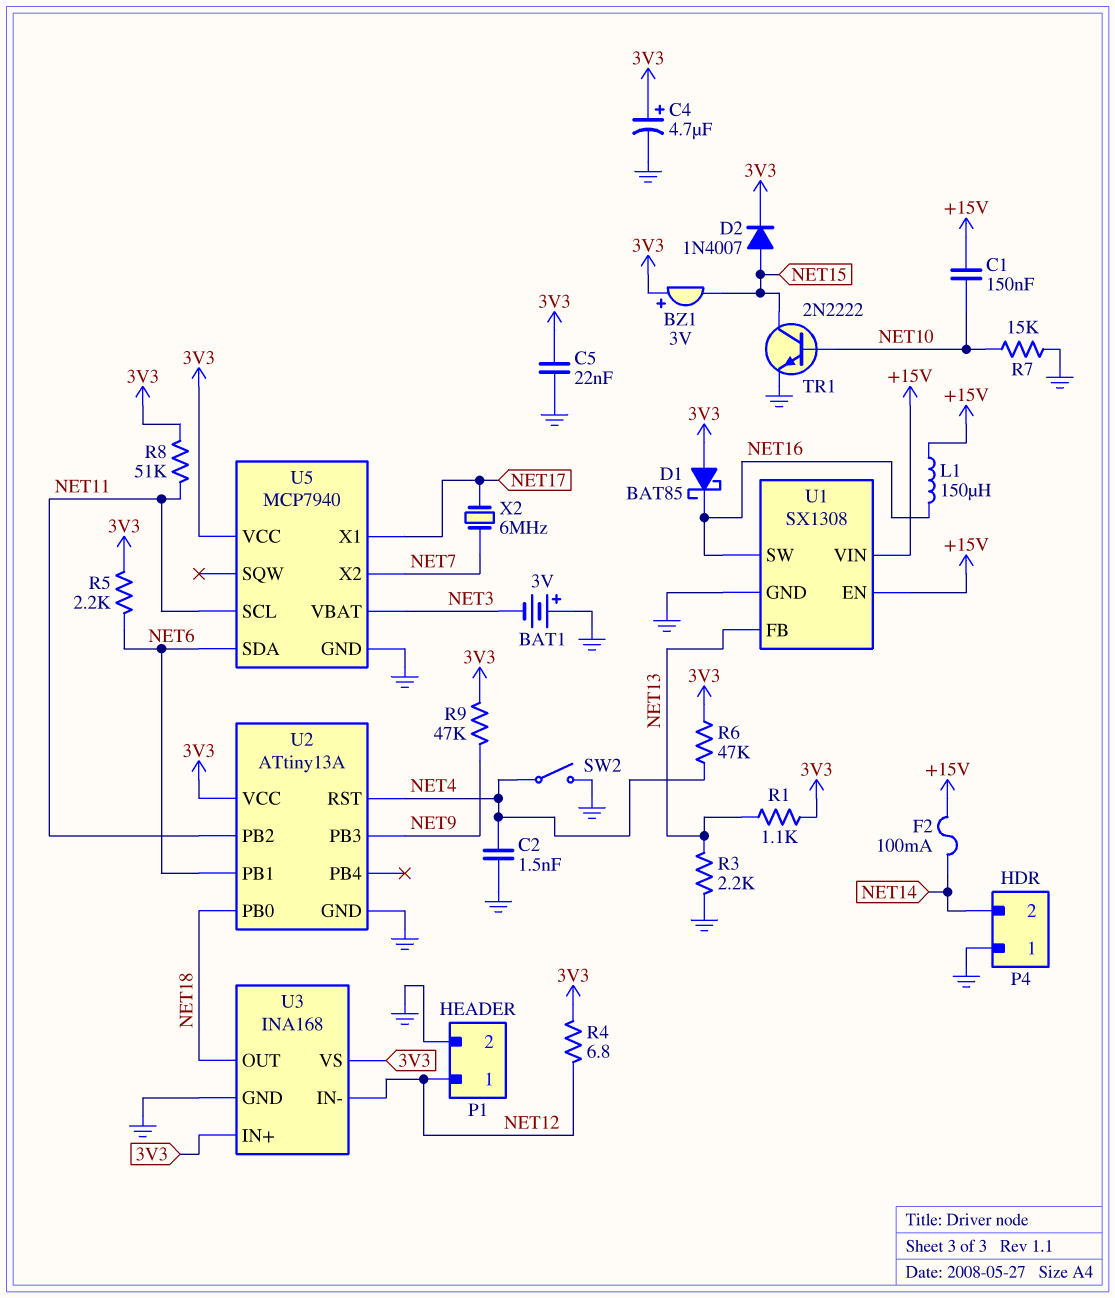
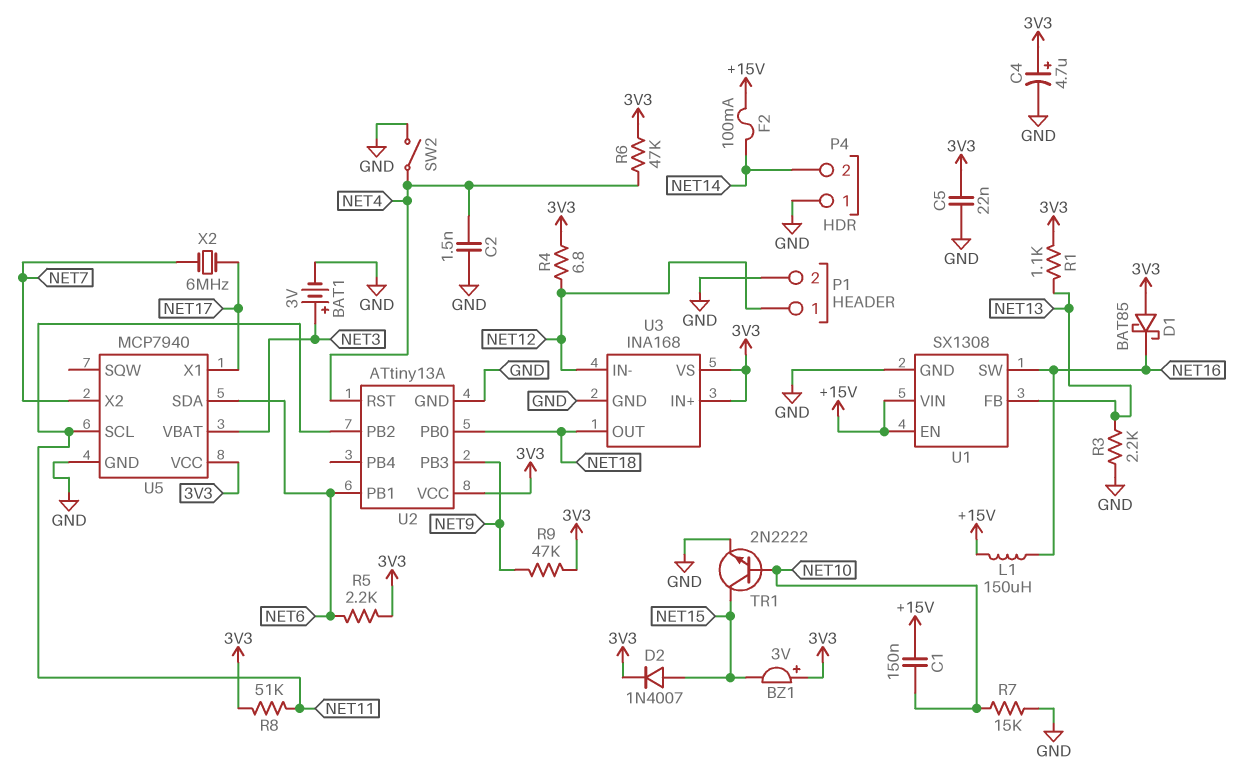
BAT1: 3V (plus GND, minus NET3) -> 3V (plus NET3, minus GND)

